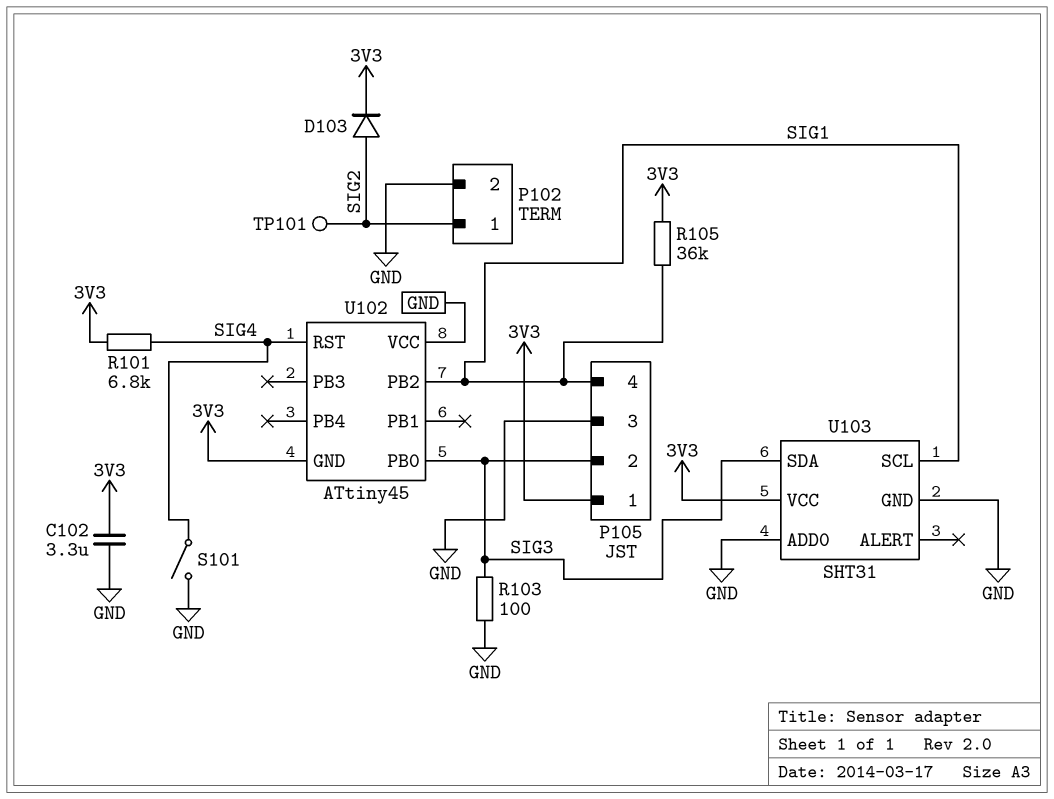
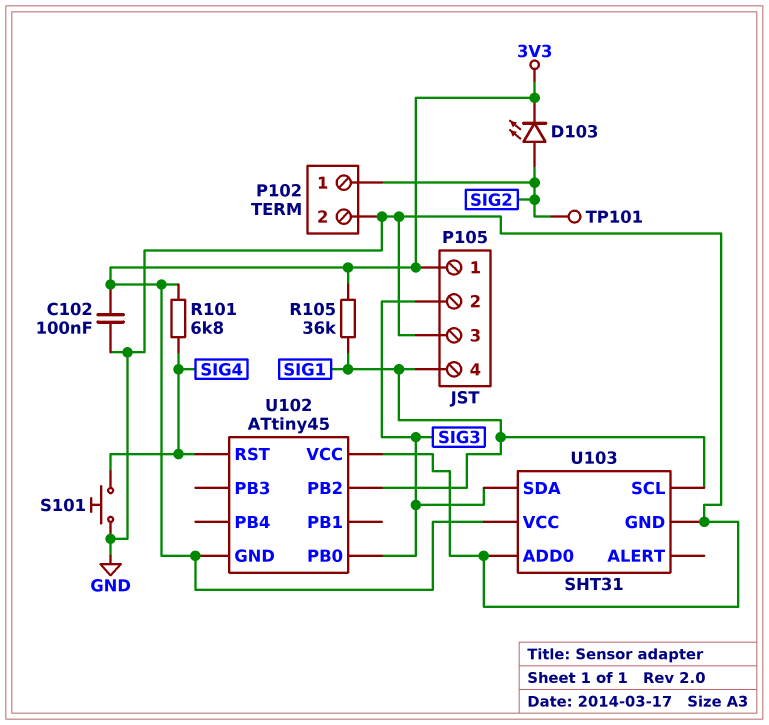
C102: 3.3uF (3V3, GND) -> 100nF (3V3, GND)
D103: diode (A SIG2, K 3V3) -> LED (A SIG2, K 3V3)
R103: 100 (GND, SIG3) -> none
S101: switch (GND, SIG4) -> button (GND, SIG4)

